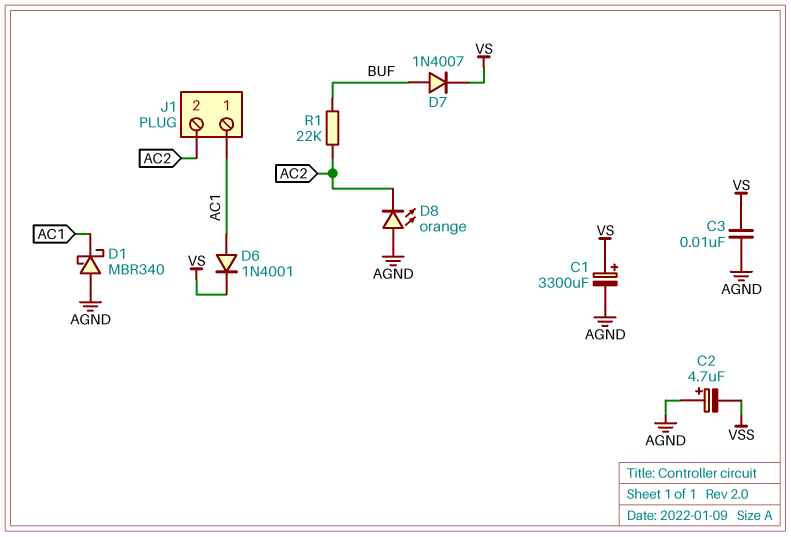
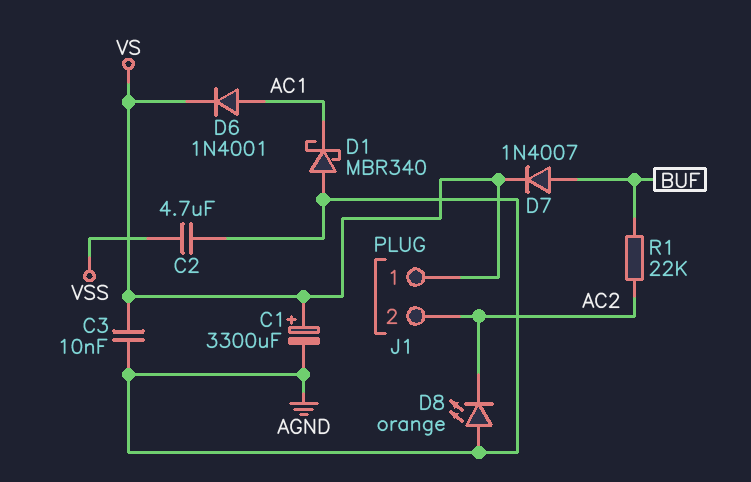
C2: 4.7uF (plus AGND, minus VSS) -> 4.7uF (AGND, VSS)
J1 pin 1: AC1 -> VS

